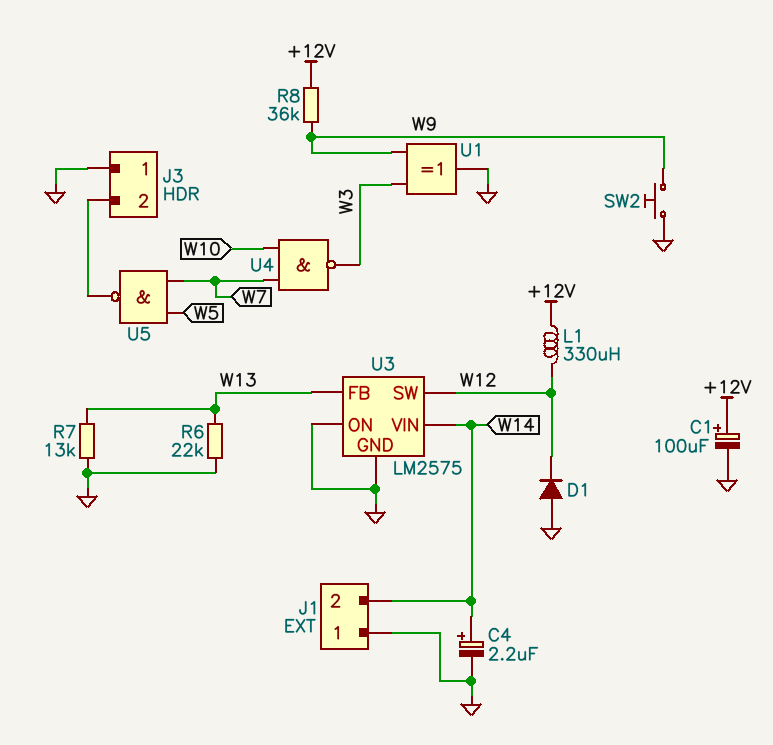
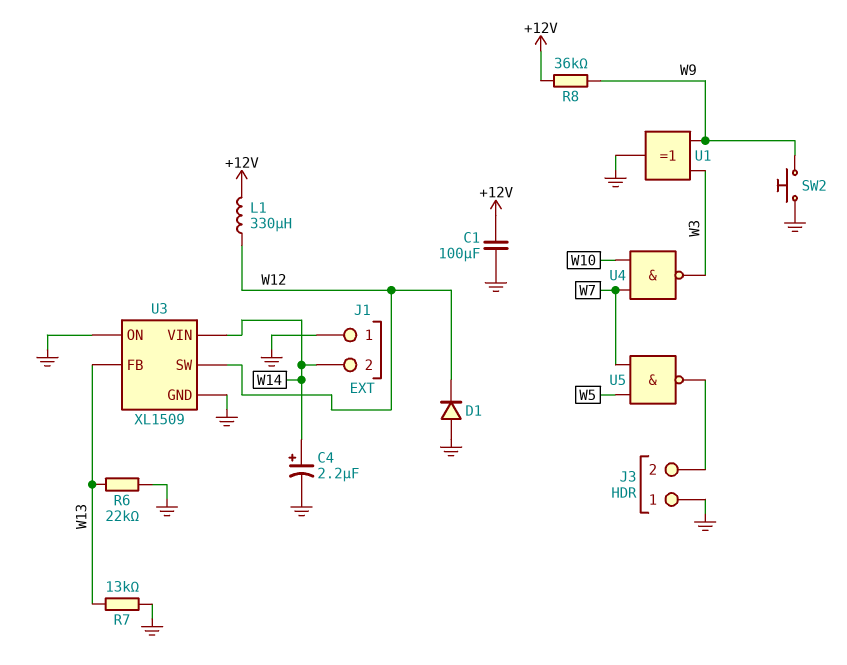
C1: 100uF (plus +12V, minus GND) -> 100uF (+12V, GND)
U3: LM2575 -> XL1509

